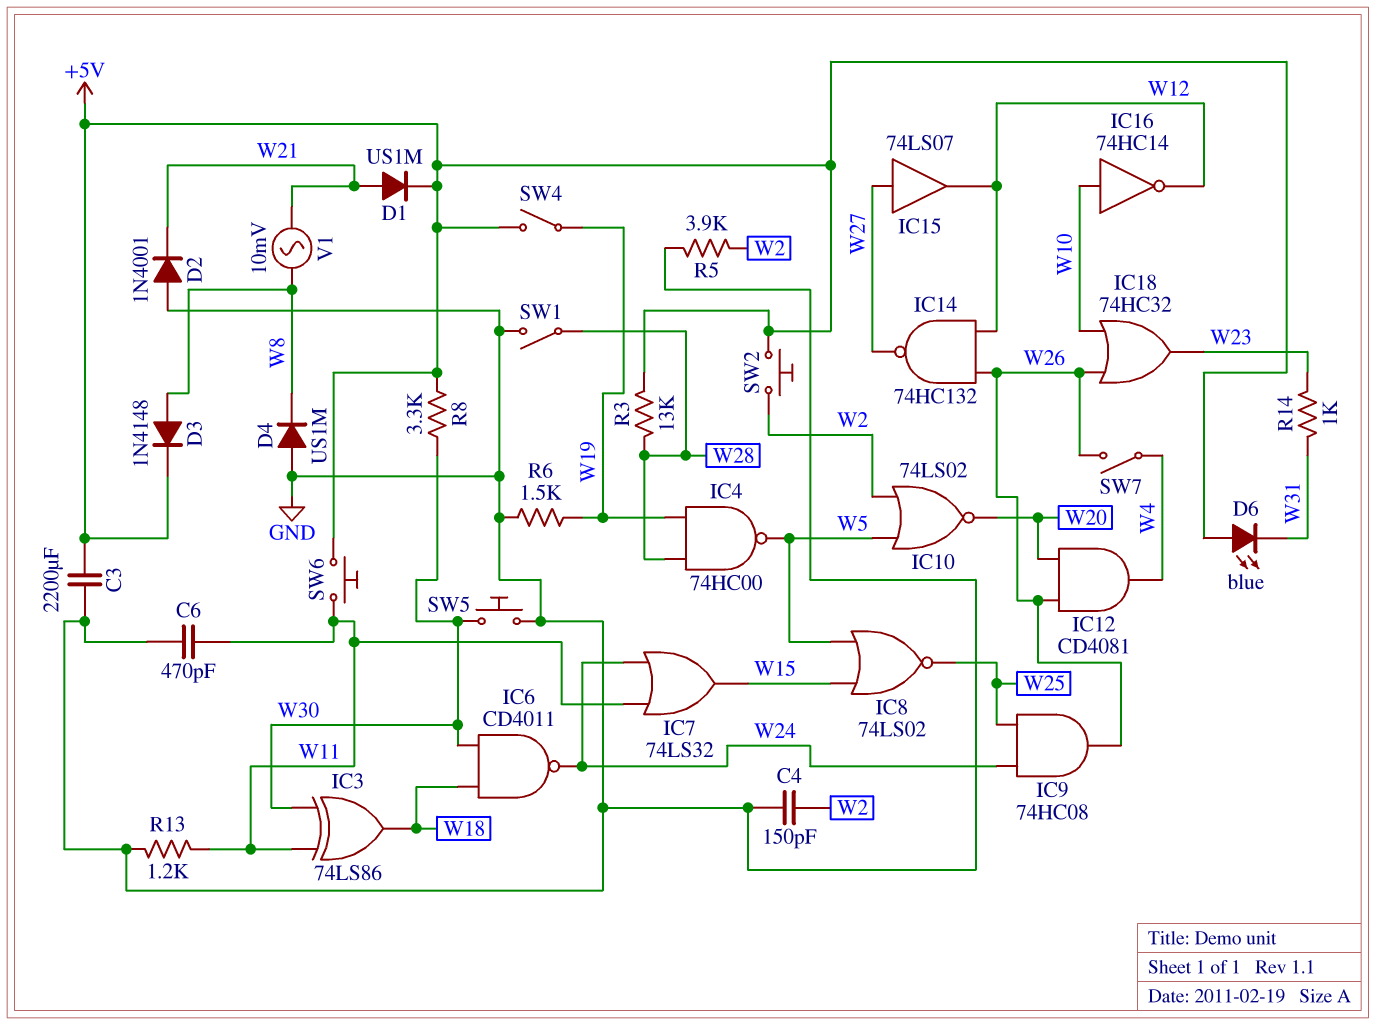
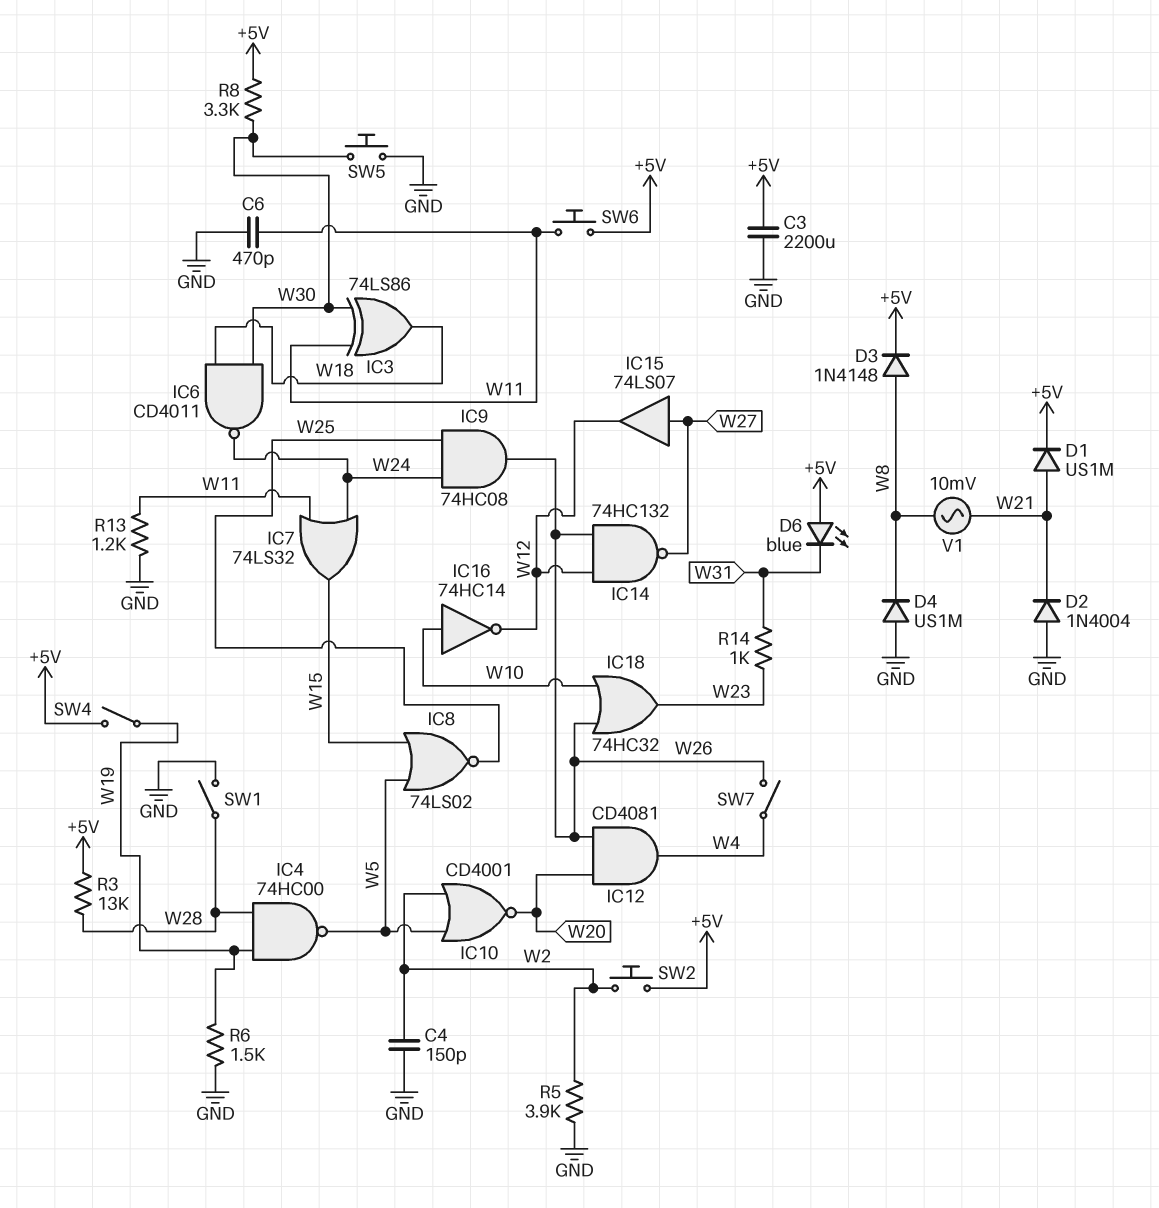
D2: diode 1N4001 (A GND, K W21) -> diode 1N4004 (A GND, K W21)
IC10: NOR 74LS02 (in W2, in W5, out W20) -> NOR CD4001 (in W2, in W5, out W20)

